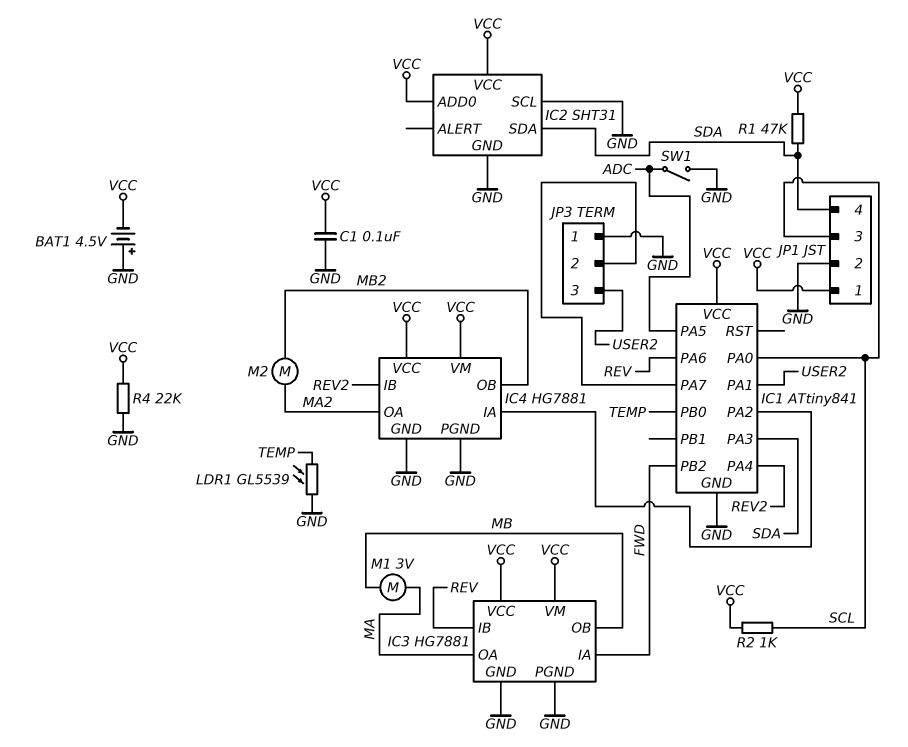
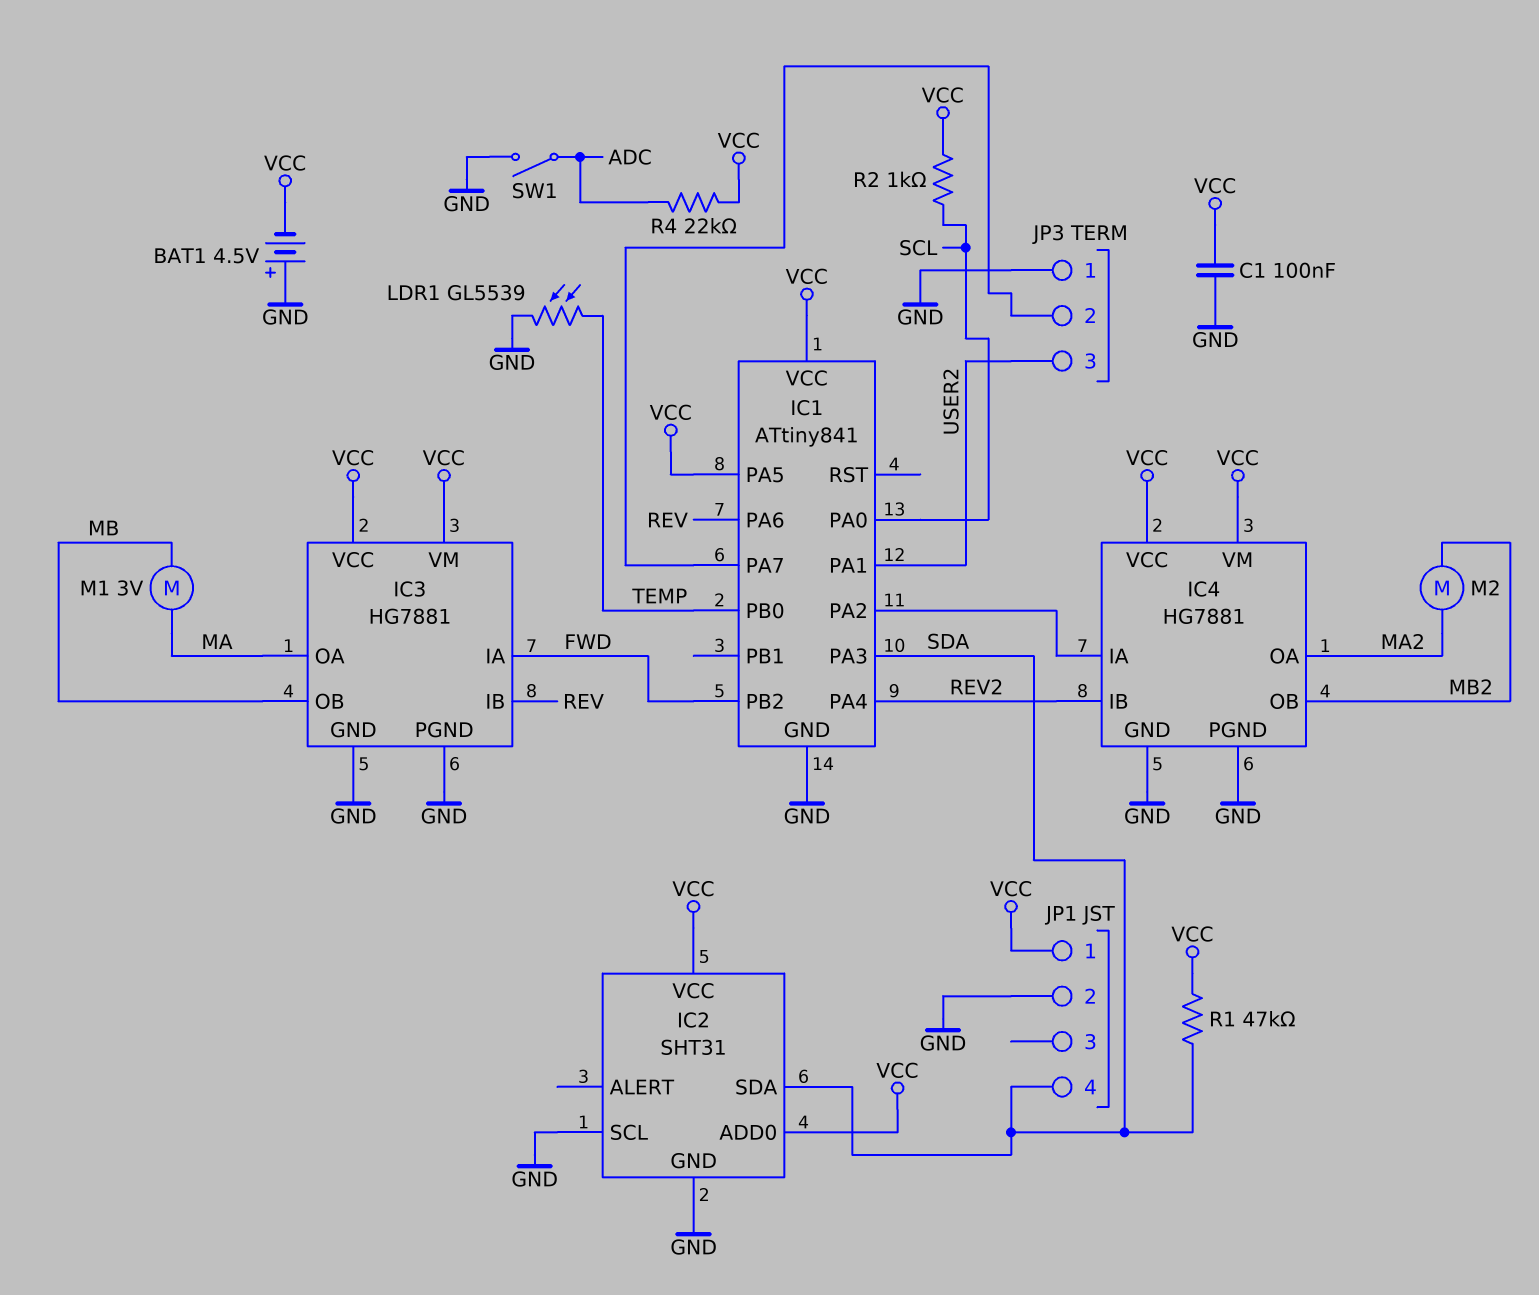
IC1 pin PA5: ADC -> VCC
JP1 pin 3: SCL -> none
R4: 22k (GND, VCC) -> 22k (ADC, VCC)

